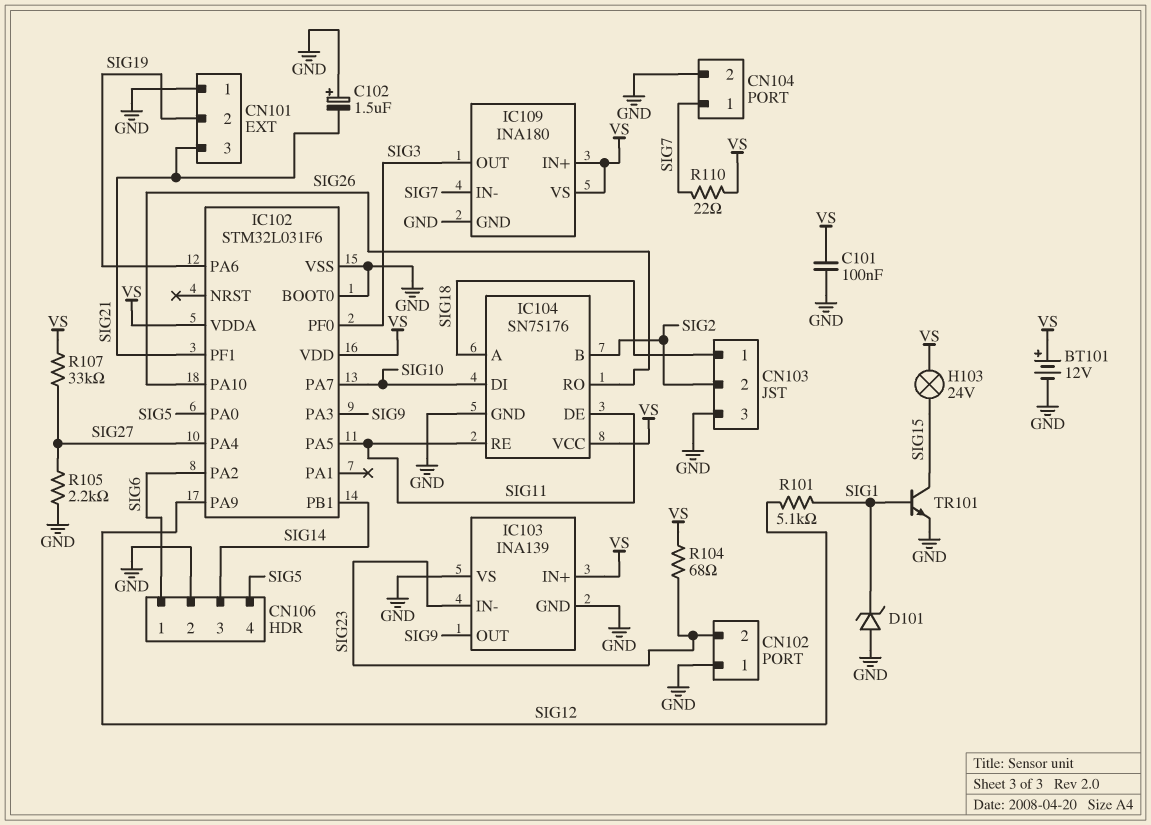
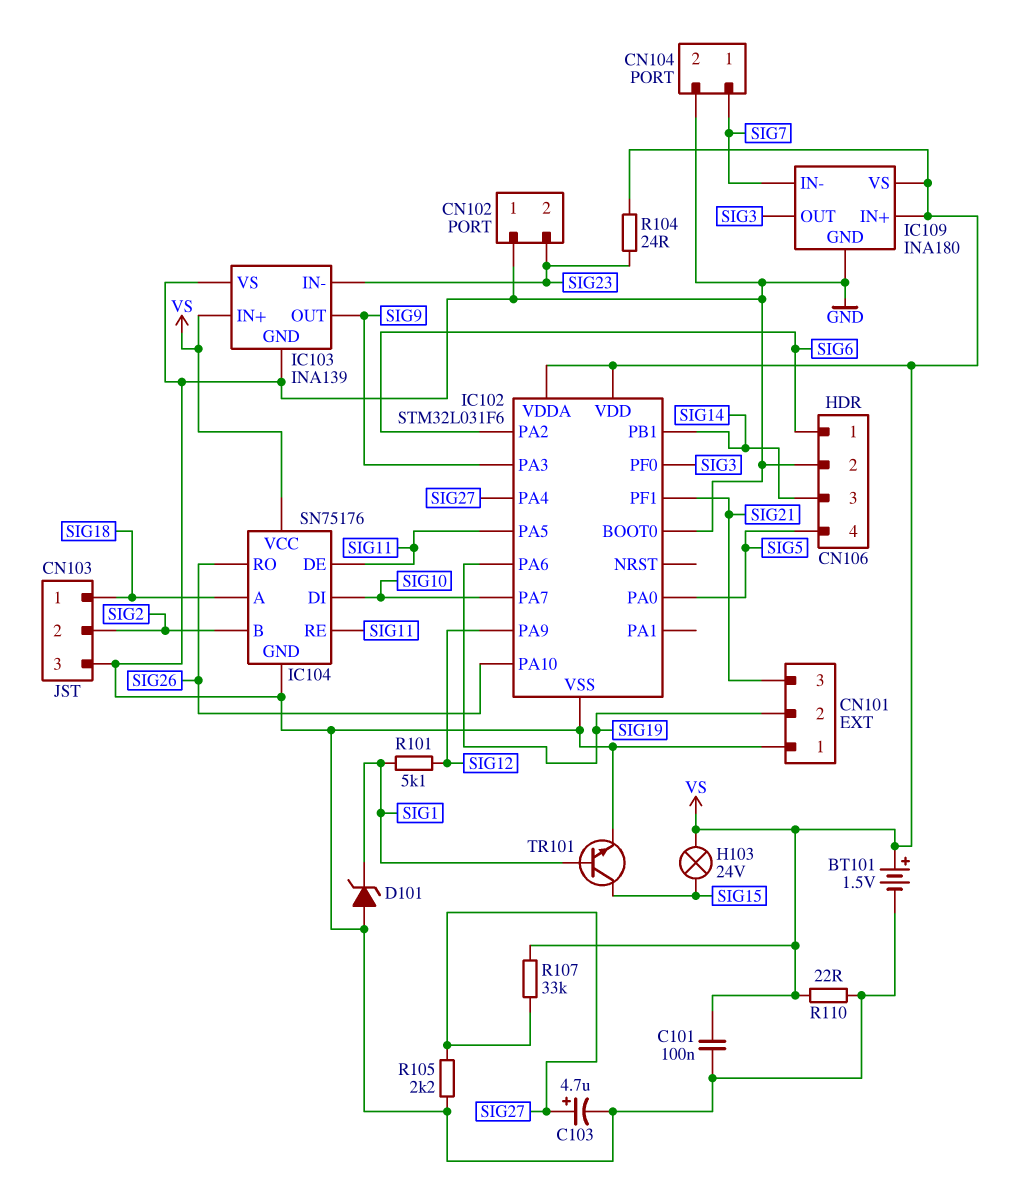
BT101: 12V (plus VS, minus GND) -> 1.5V (plus VS, minus GND)
C102: 1.5uF (plus GND, minus SIG21) -> none
C103: none -> 4.7uF (plus SIG27, minus GND)
R104: 68 (SIG23, VS) -> 24 (SIG23, VS)
R110: 22 (SIG7, VS) -> 22 (GND, VS)

